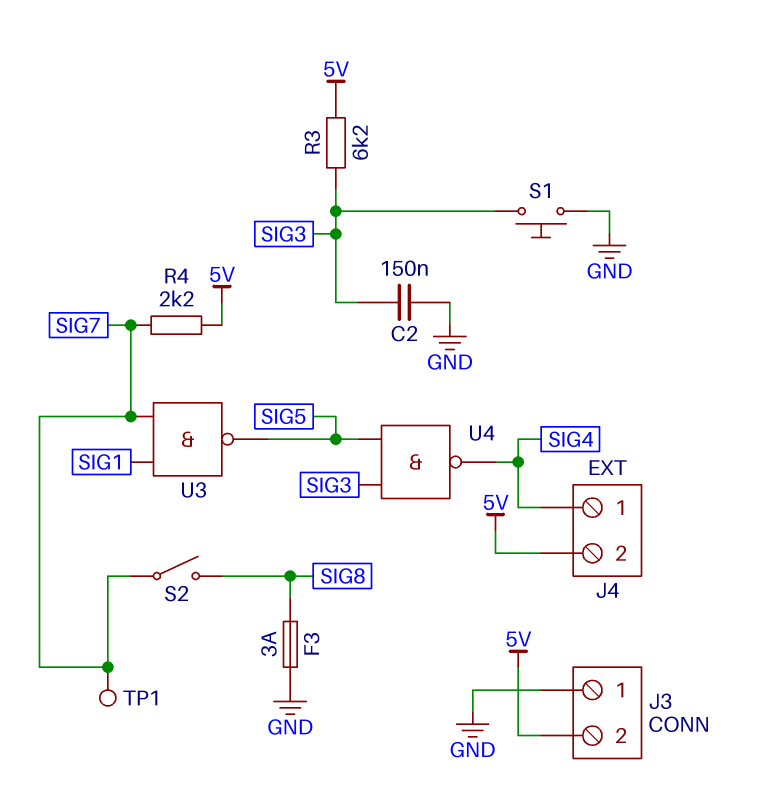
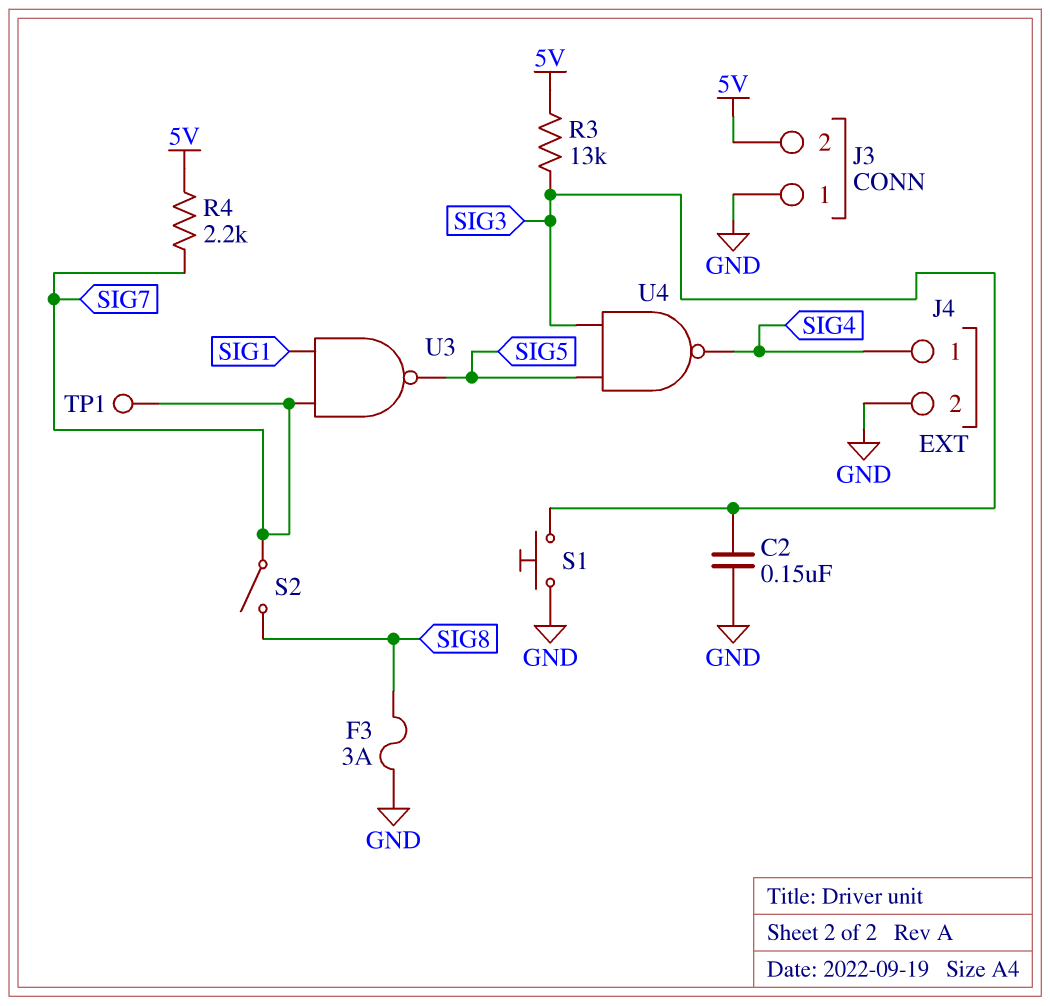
J4 pin 2: 5V -> GND
R3: 6.2k (5V, SIG3) -> 13k (5V, SIG3)

